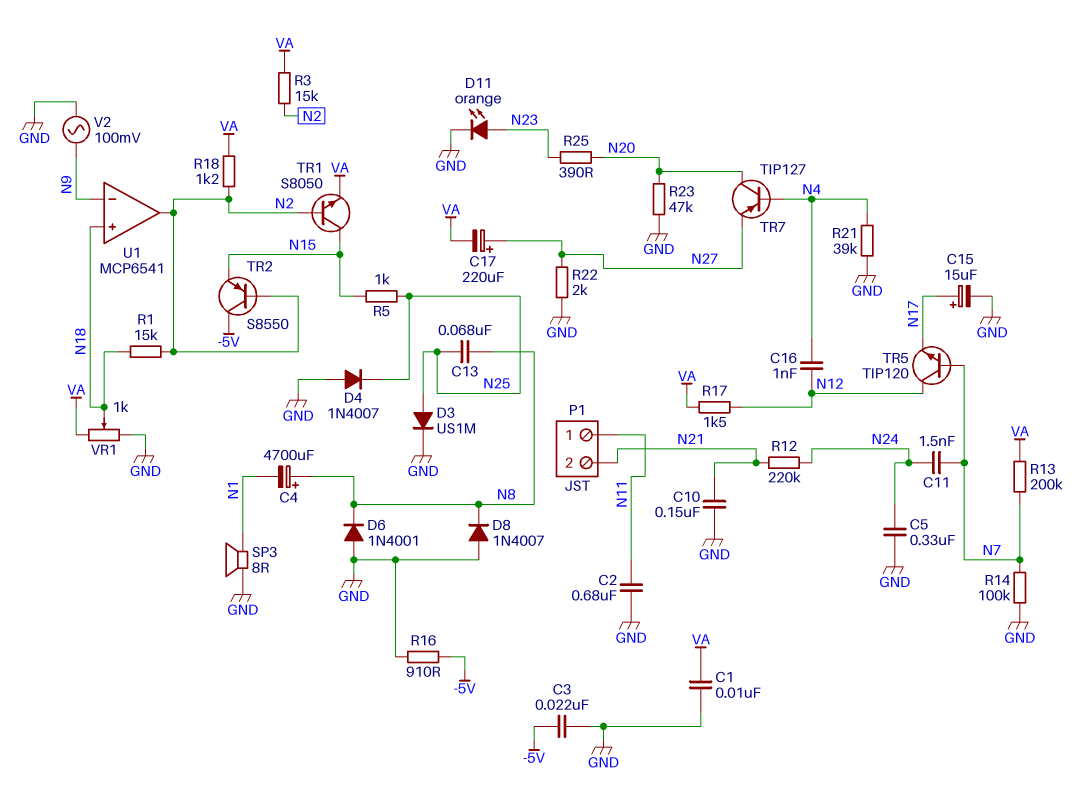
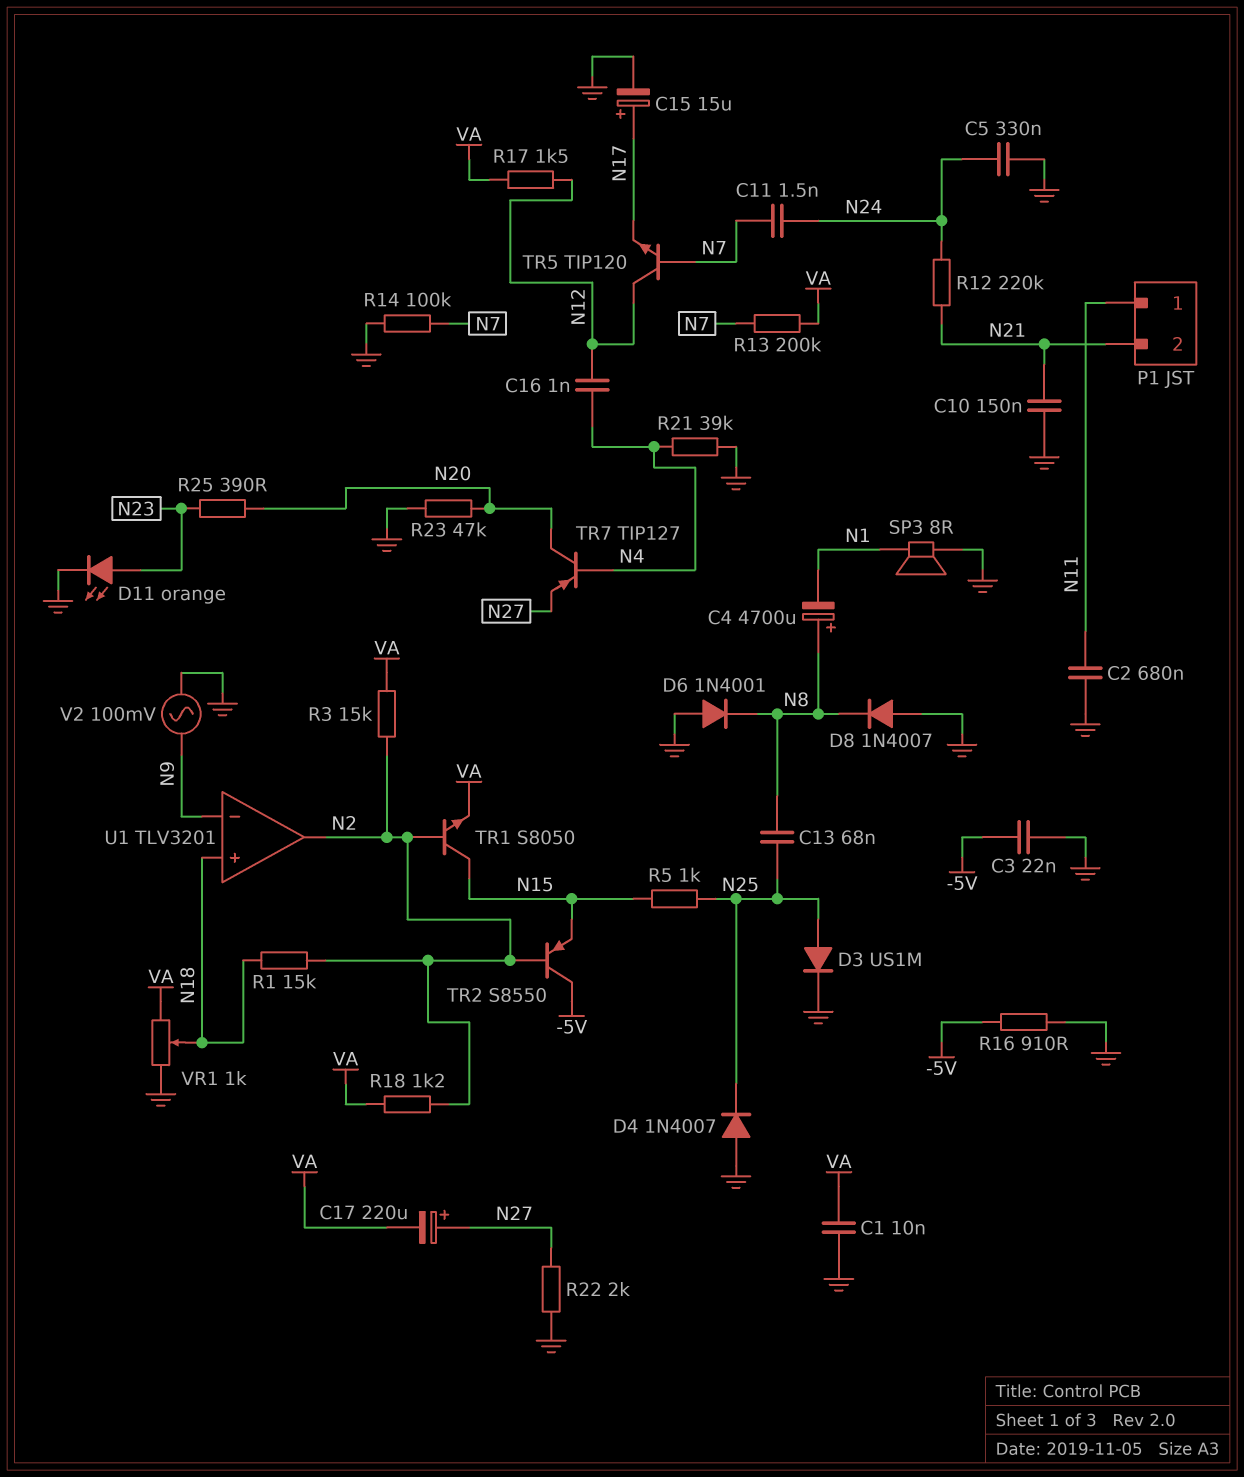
U1: MCP6541 -> TLV3201

